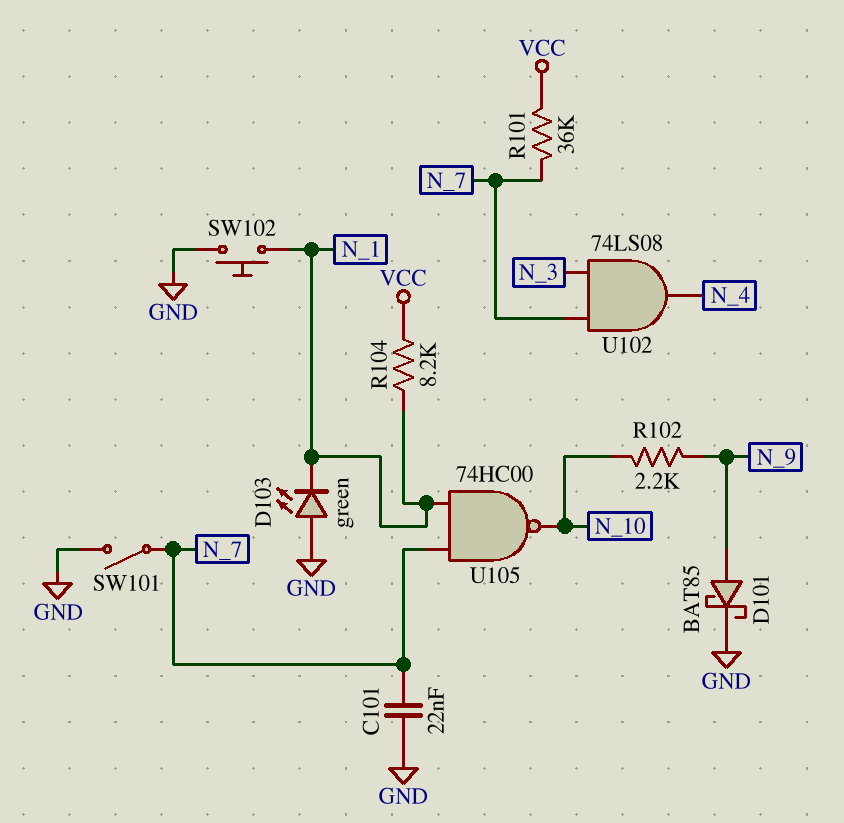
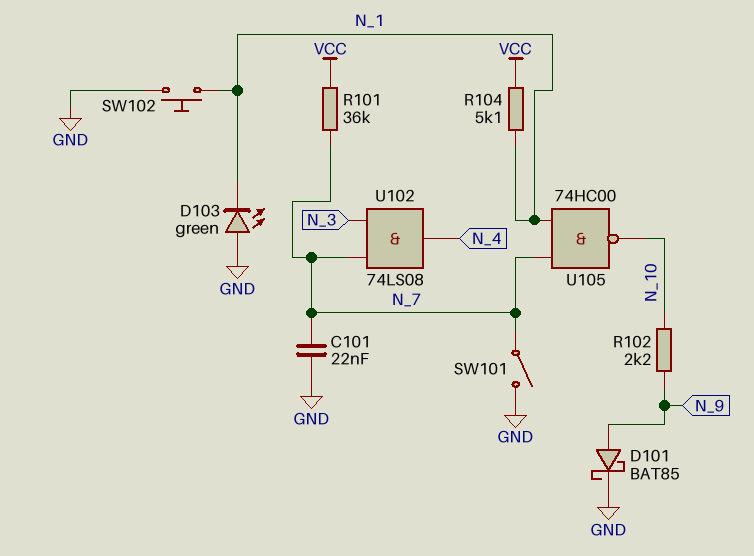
R104: 8.2k (N_1, VCC) -> 5.1k (N_1, VCC)

